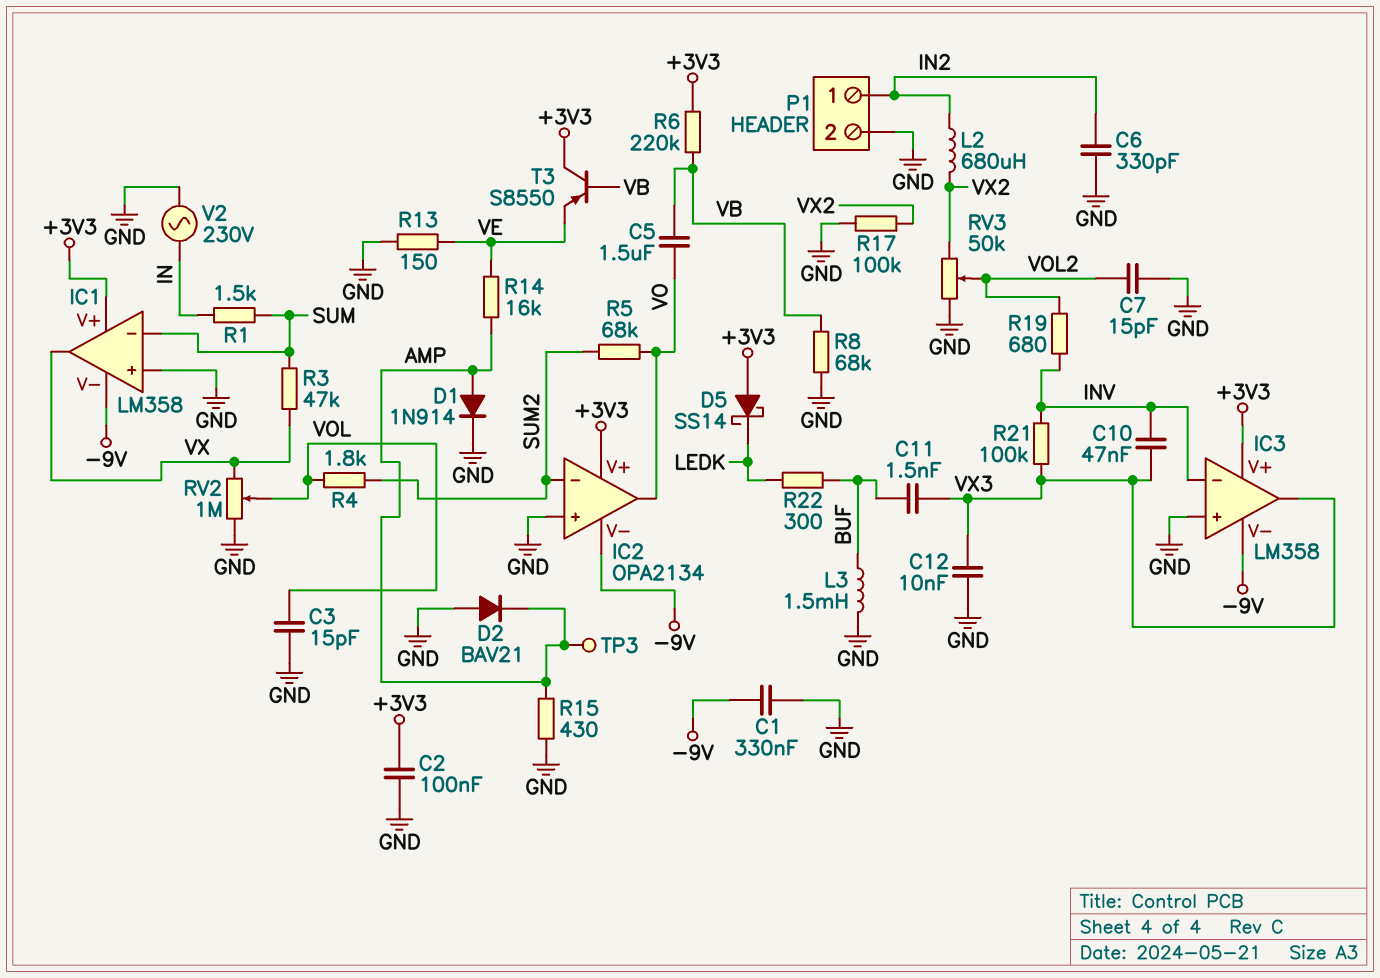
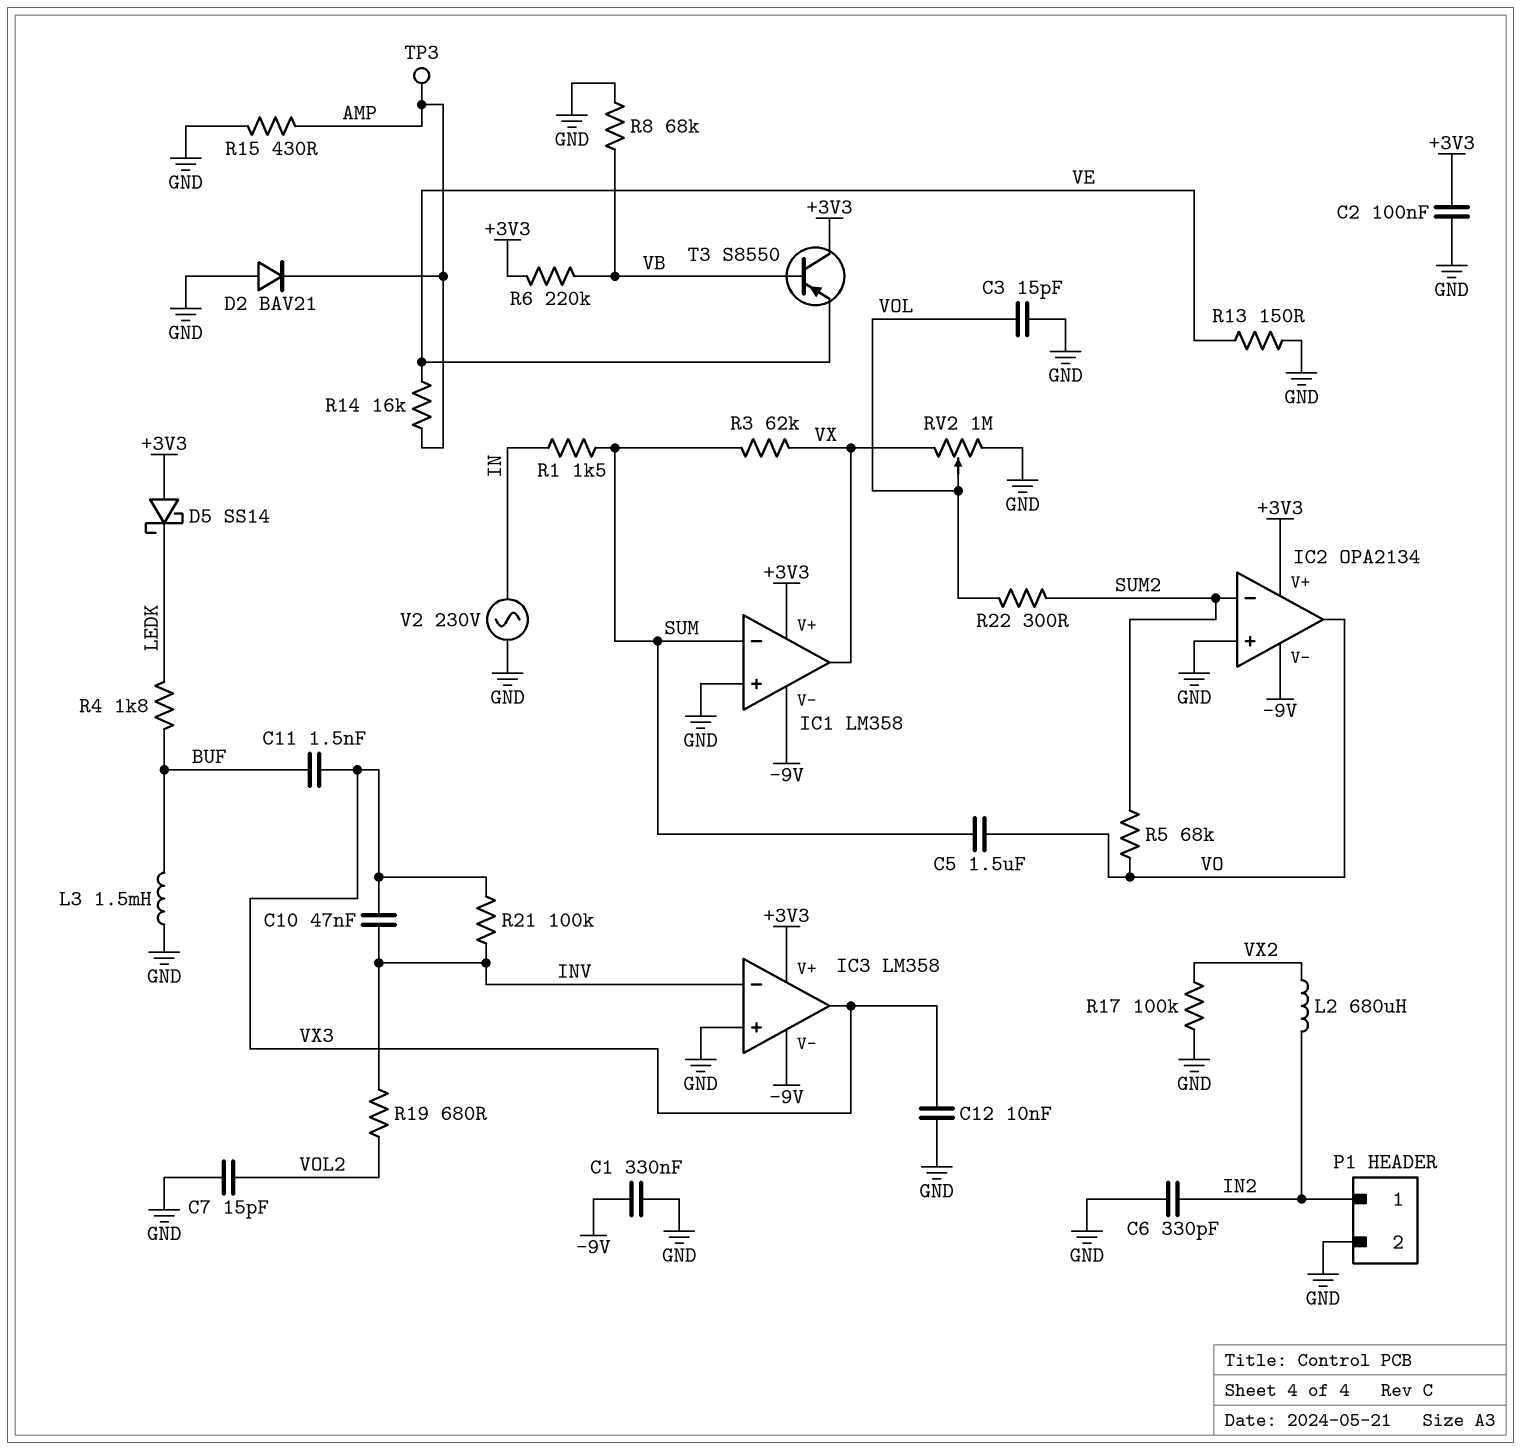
C5: 1.5uF (VB, VO) -> 1.5uF (SUM, VO)
D1: diode 1N914 (A AMP, K GND) -> none
R3: 47k (SUM, VX) -> 62k (SUM, VX)
R4: 1.8k (SUM2, VOL) -> 1.8k (BUF, LEDK)
R22: 300 (BUF, LEDK) -> 300 (SUM2, VOL)
RV3: 50k (GND, VX2, wiper VOL2) -> none

